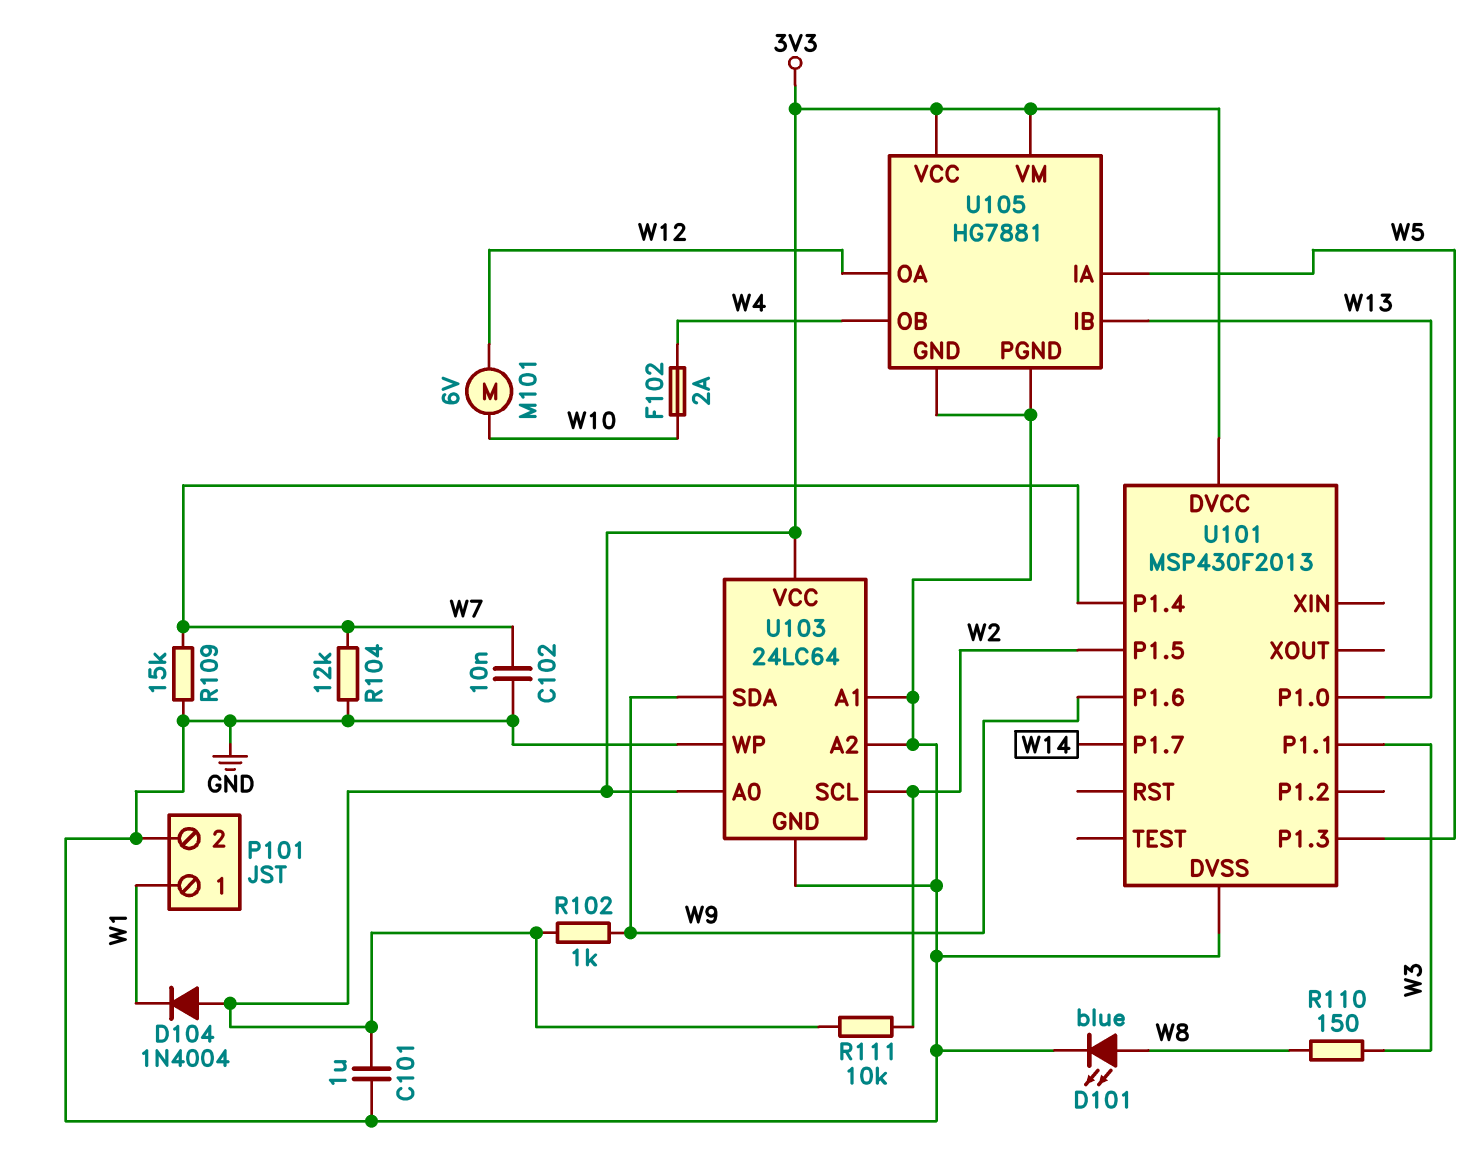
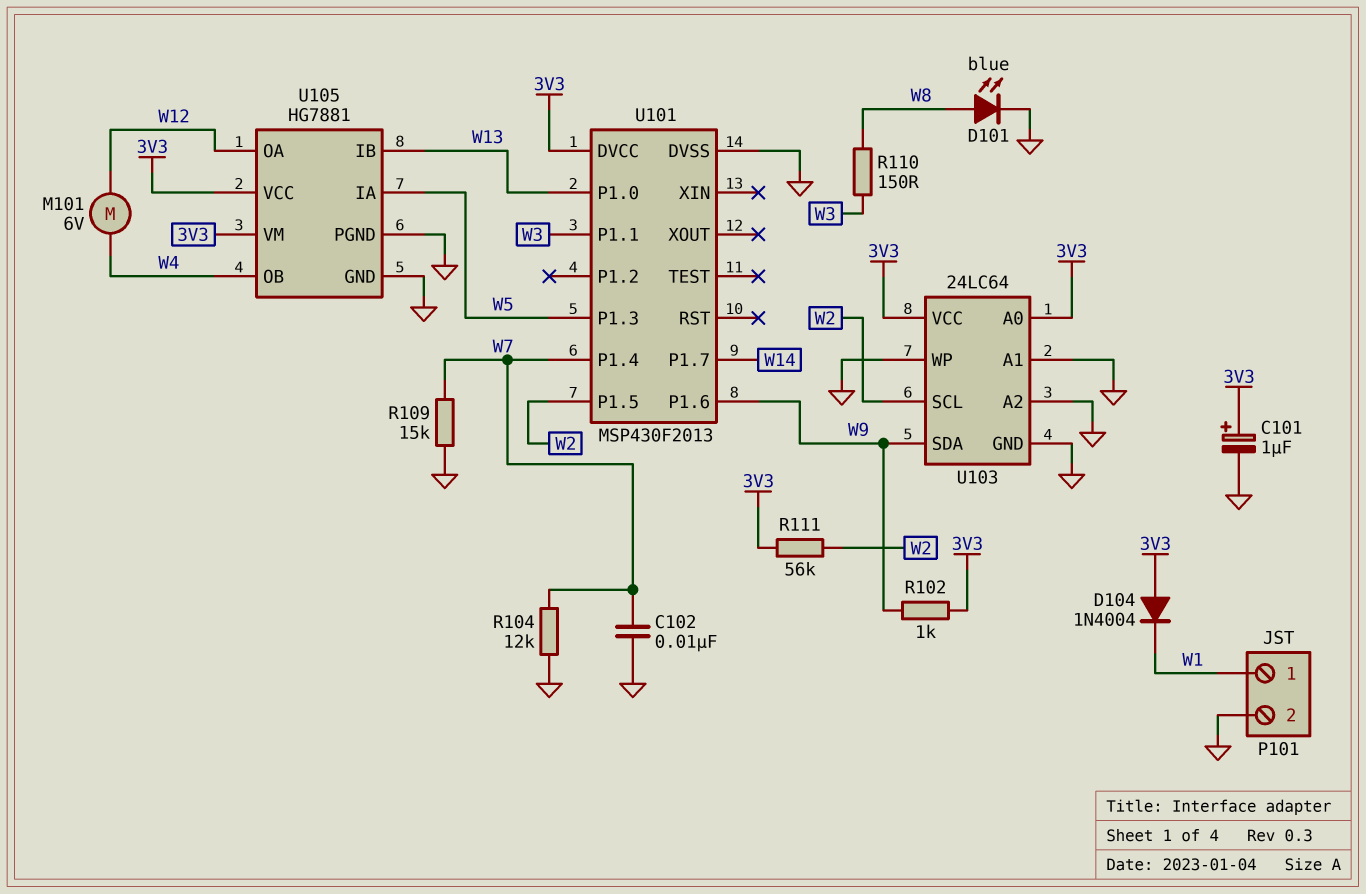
C101: 1uF (3V3, GND) -> 1uF (plus 3V3, minus GND)
F102: 2A (W4, W10) -> none
M101: motor 6V (W10, W12) -> motor 6V (W4, W12)
R111: 10k (3V3, W2) -> 56k (3V3, W2)

